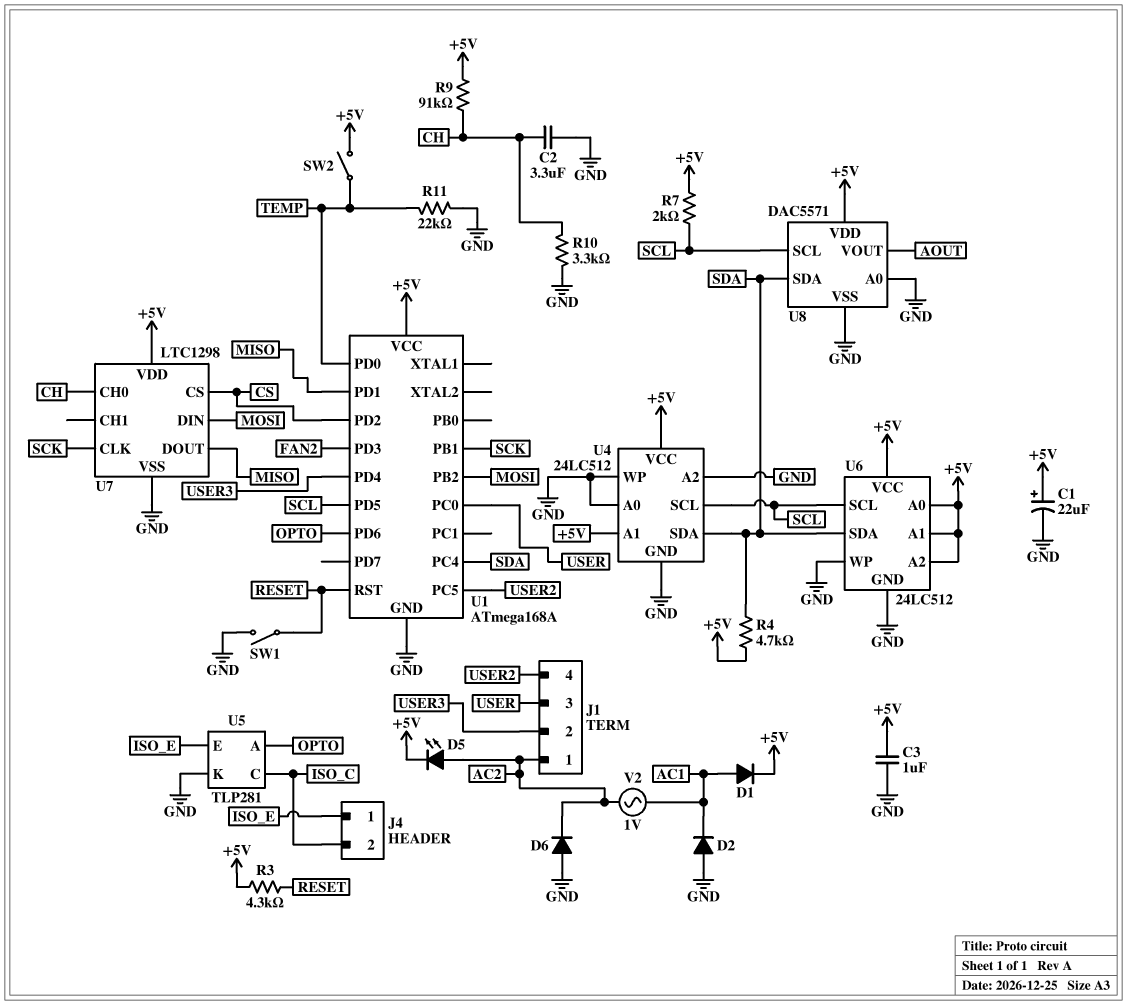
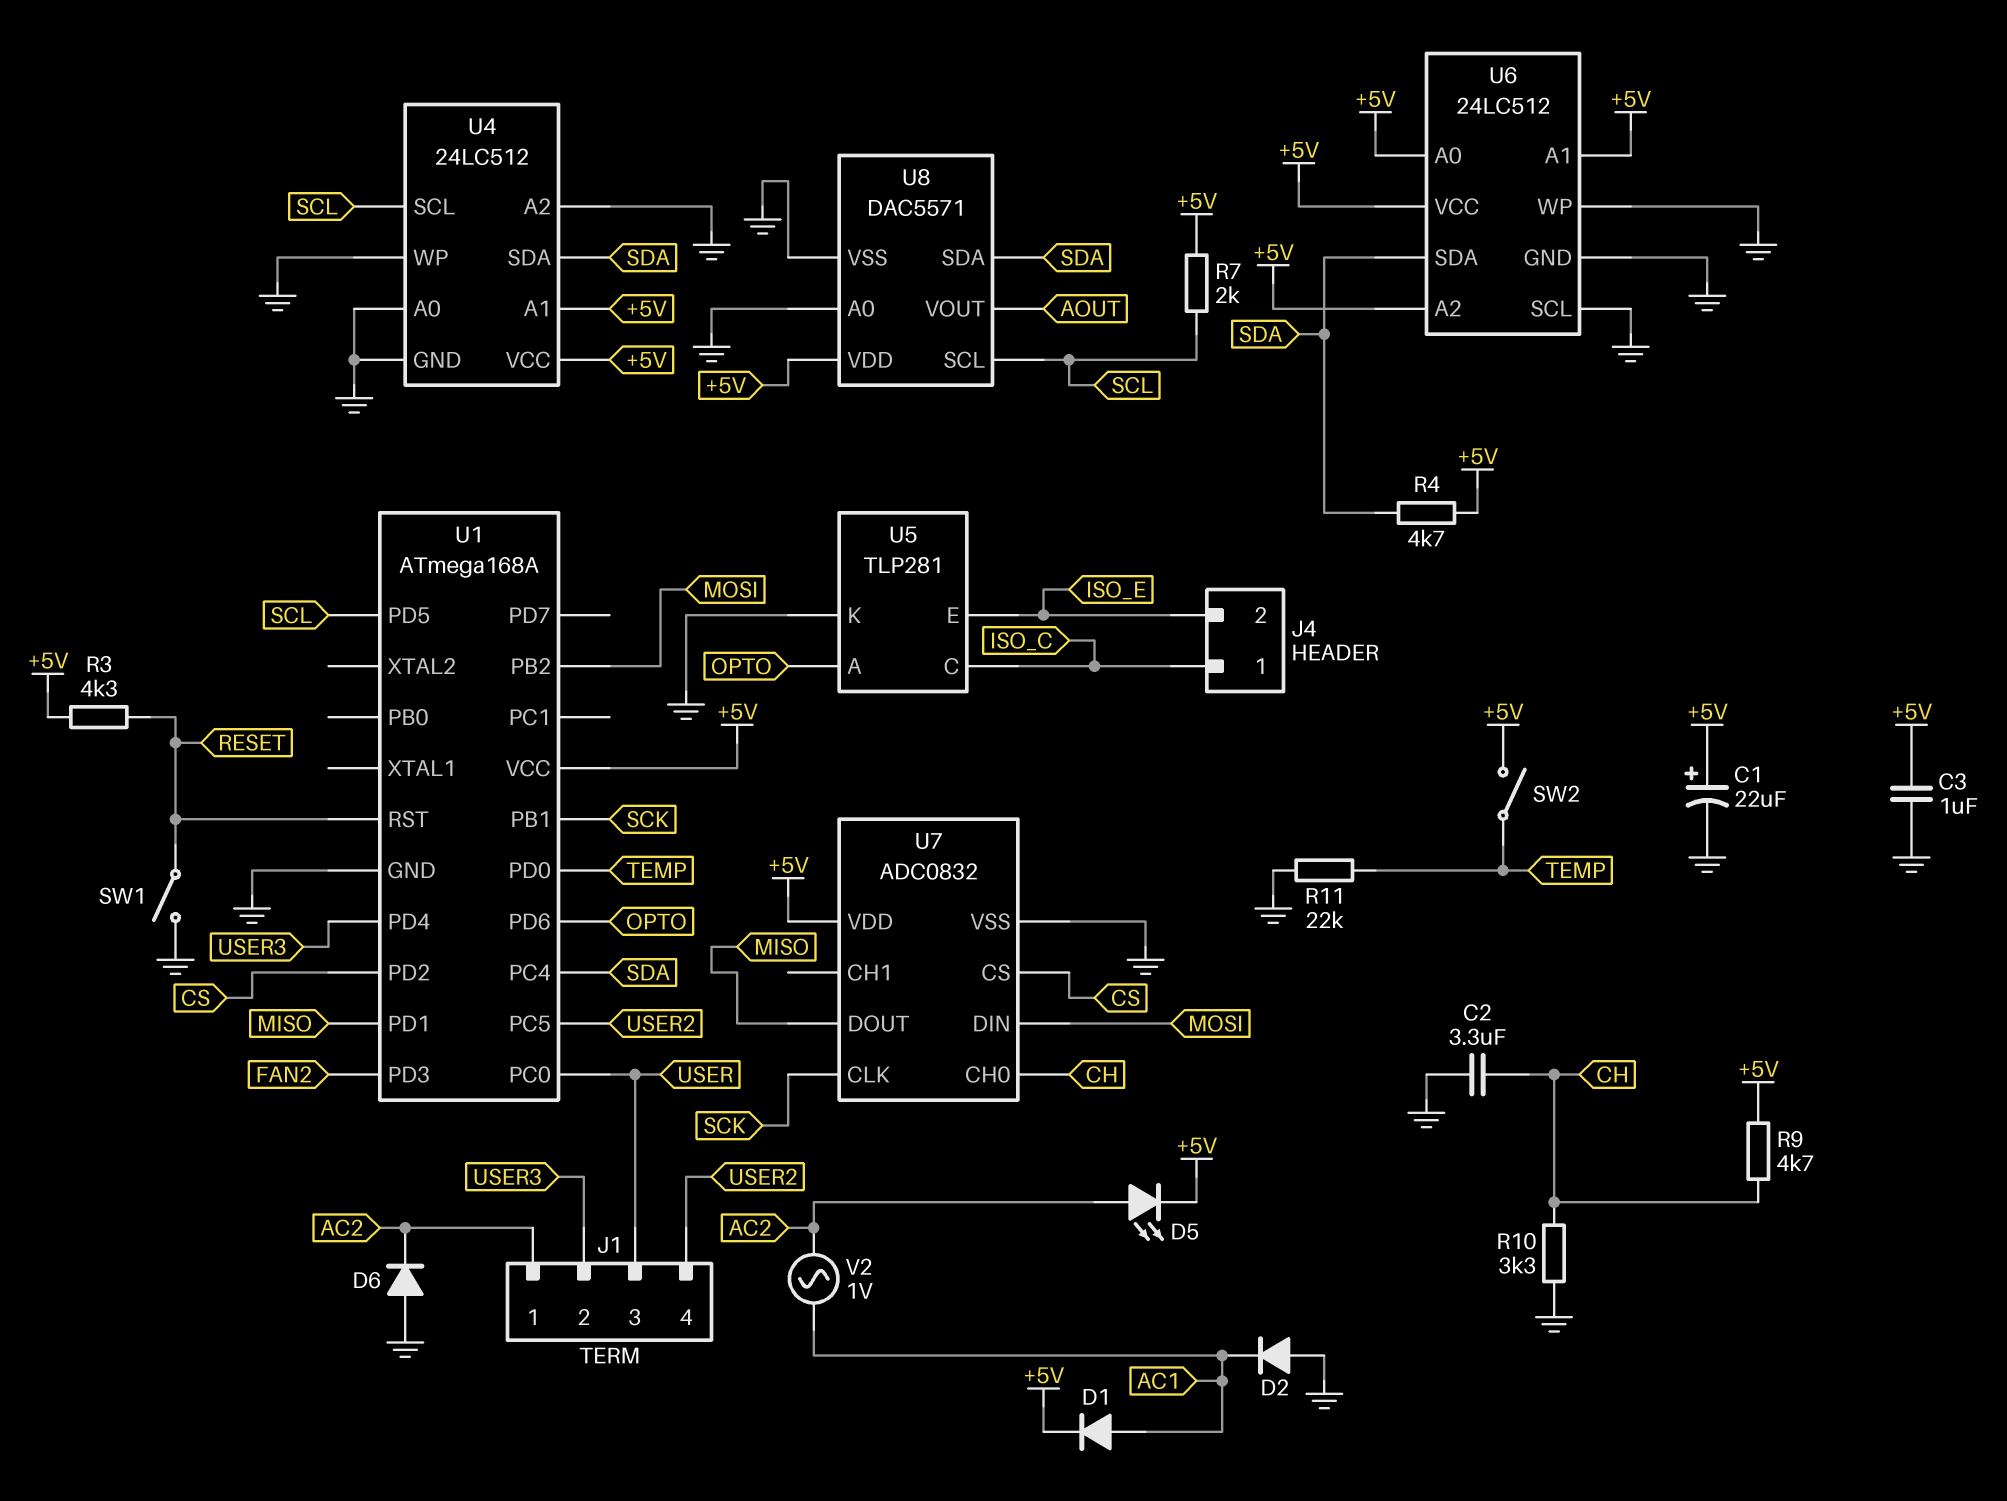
J4 pin 1: ISO_E -> ISO_C
J4 pin 2: ISO_C -> ISO_E
R9: 91k (+5V, CH) -> 4.7k (+5V, CH)
U6 pin SCL: SCL -> GND
U7: LTC1298 -> ADC0832

